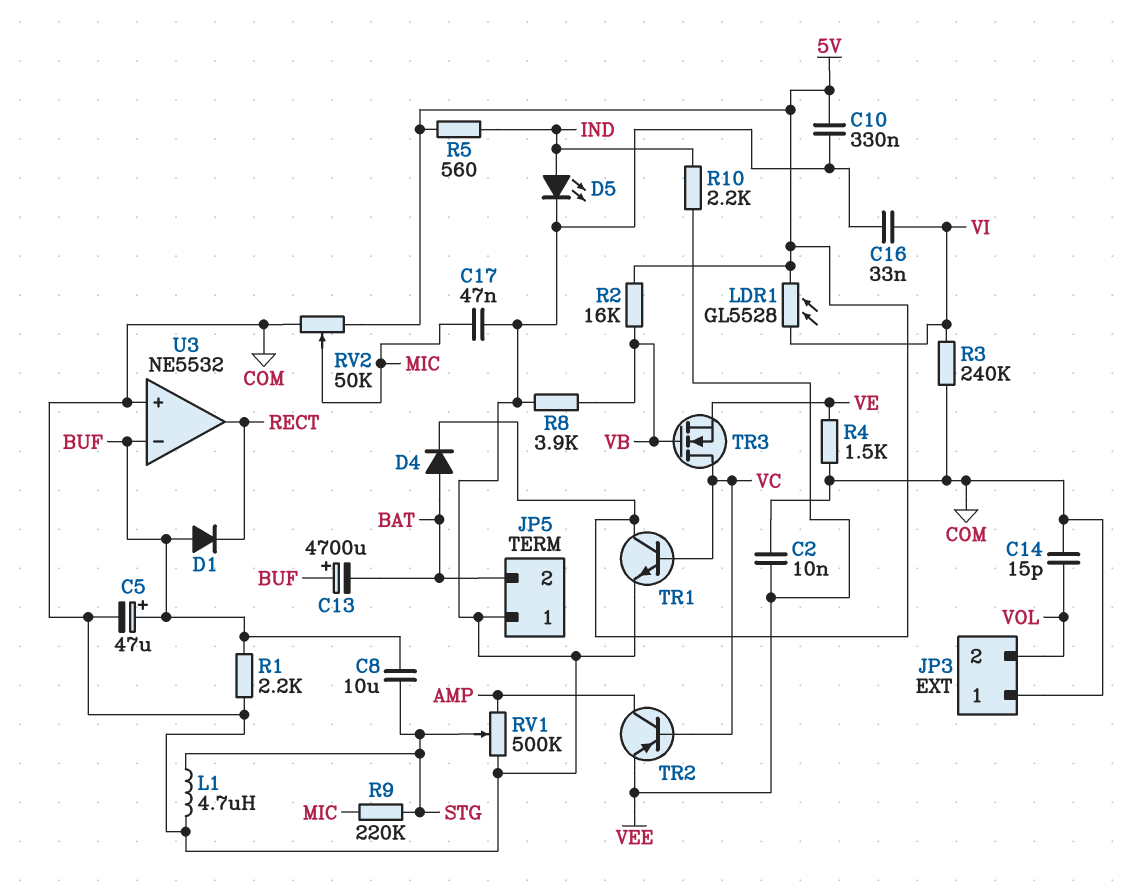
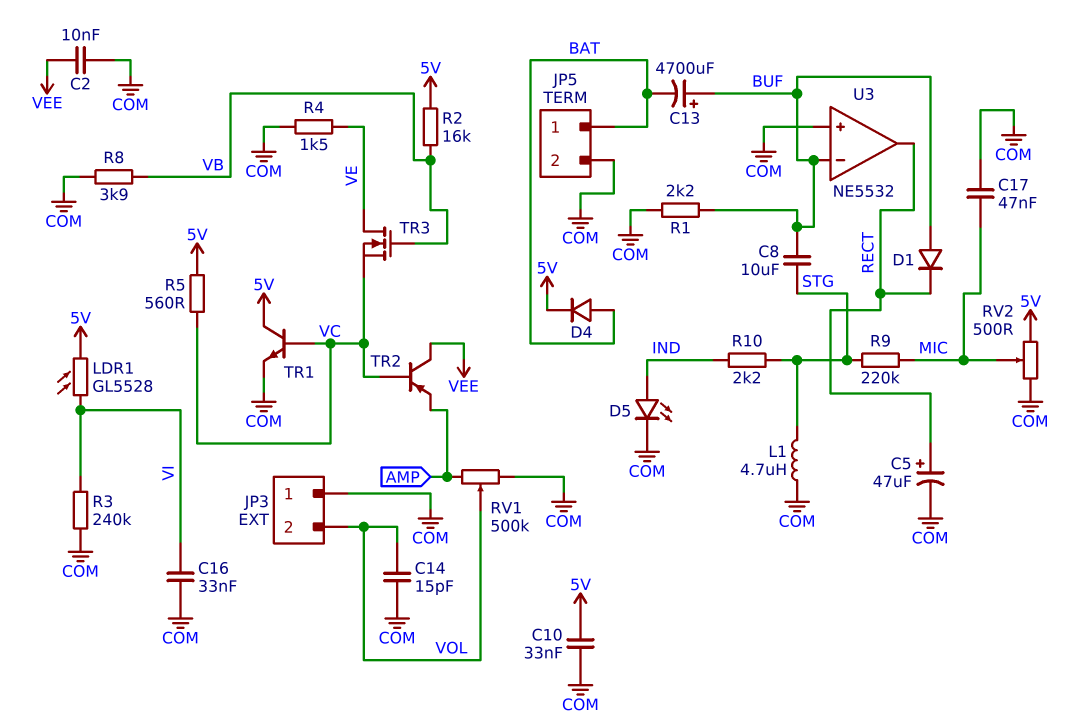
C5: 47uF (plus BUF, minus COM) -> 47uF (plus RECT, minus COM)
C10: 330nF (5V, COM) -> 33nF (5V, COM)
JP5 pin 1: COM -> BAT
JP5 pin 2: BAT -> COM
R5: 560 (5V, IND) -> 560 (5V, VC)
R10: 2.2k (IND, VEE) -> 2.2k (IND, STG)
RV1: 500k (AMP, COM, wiper STG) -> 500k (AMP, COM, wiper VOL)
RV2: 50k (5V, COM, wiper MIC) -> 500 (5V, COM, wiper MIC)
TR2: PNP (B VC, C AMP, E VEE) -> PNP (B VC, C VEE, E AMP)
TR3: NMOS (G VB, D VC, S VE) -> NMOS (G VB, D VE, S VC)

